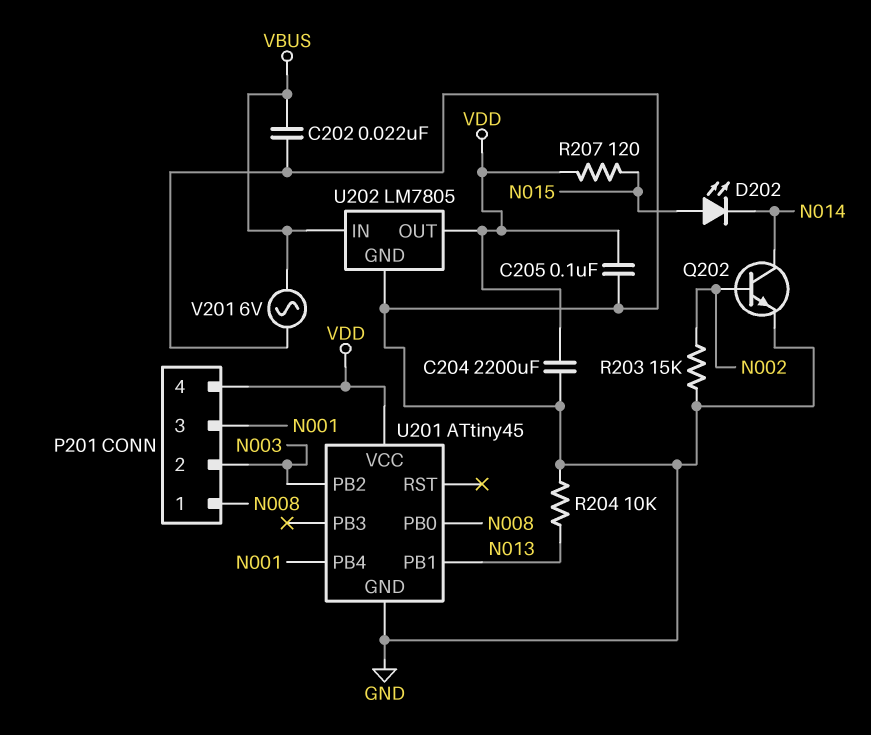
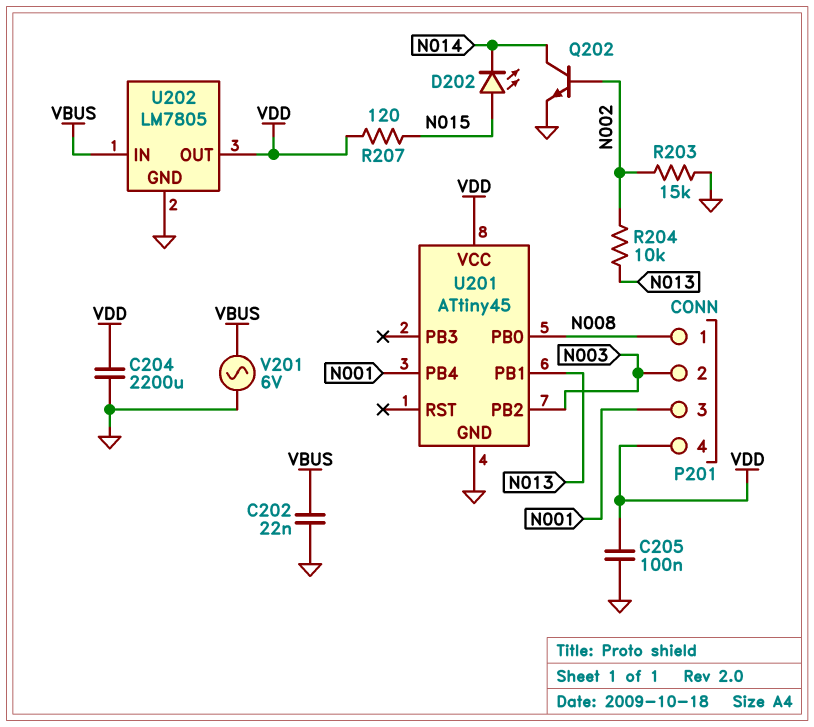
R204: 10k (GND, N013) -> 10k (N002, N013)

